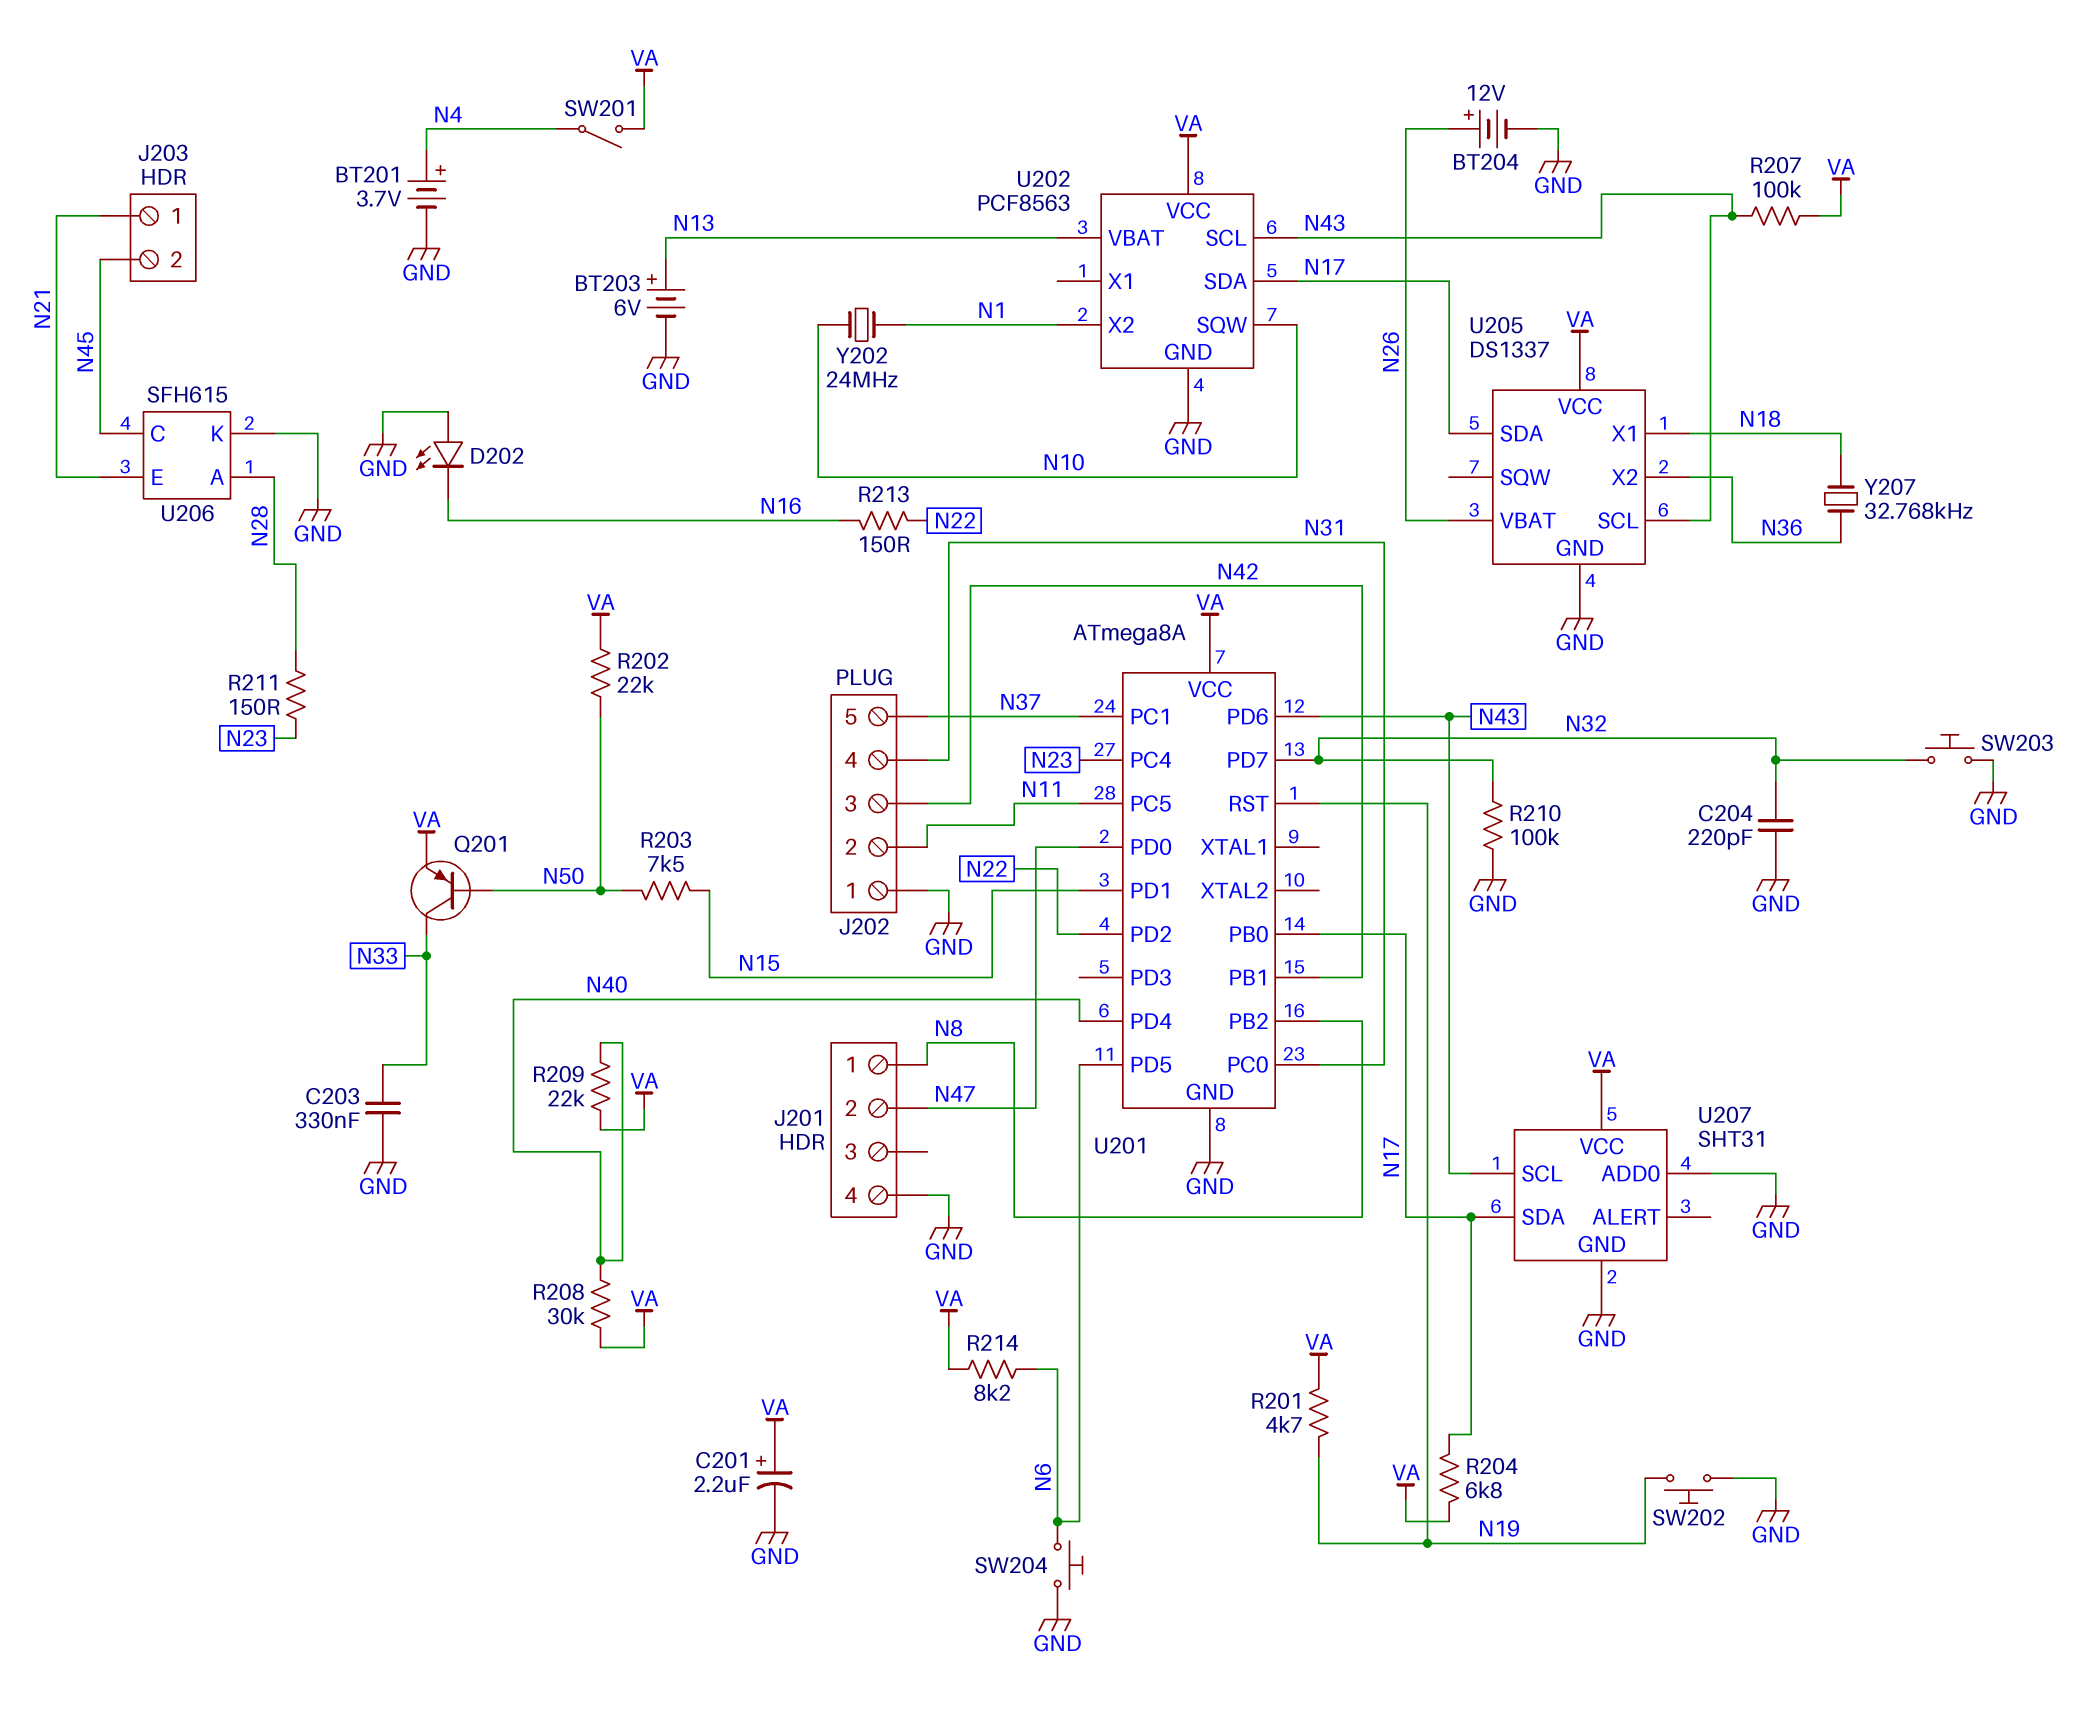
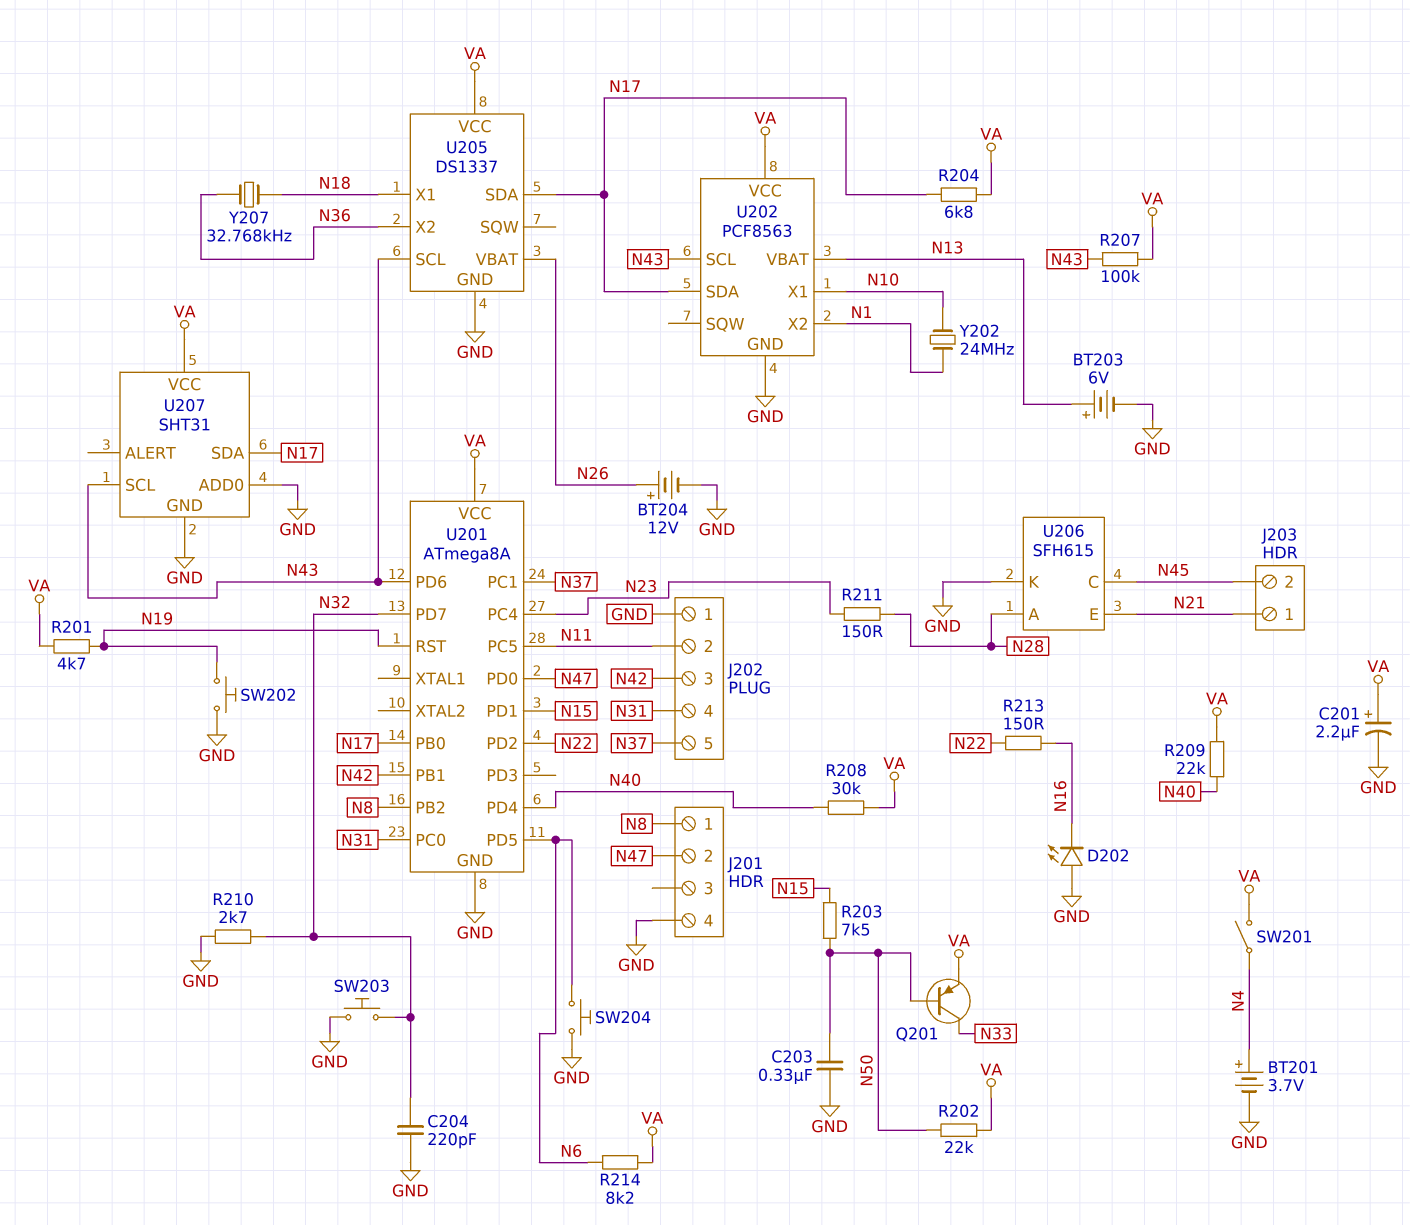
C203: 330nF (GND, N33) -> 330nF (GND, N50)
R210: 100k (GND, N32) -> 2.7k (GND, N32)
U202 pin SQW: N10 -> none
U202 pin X1: none -> N10

